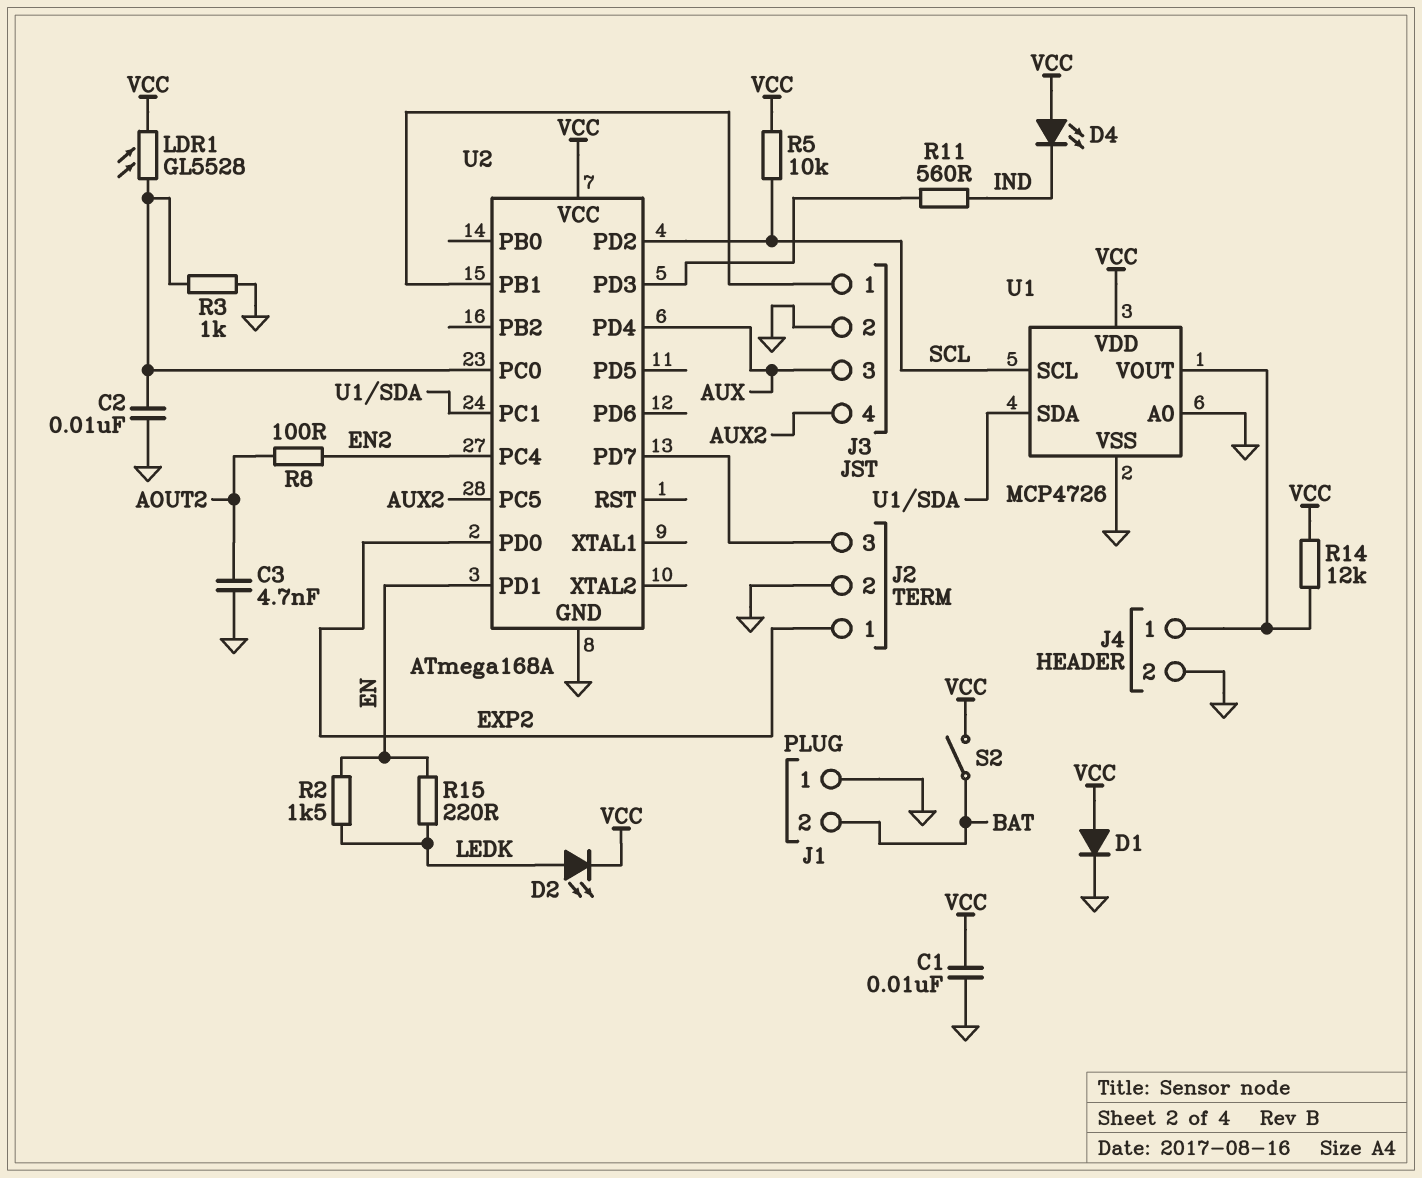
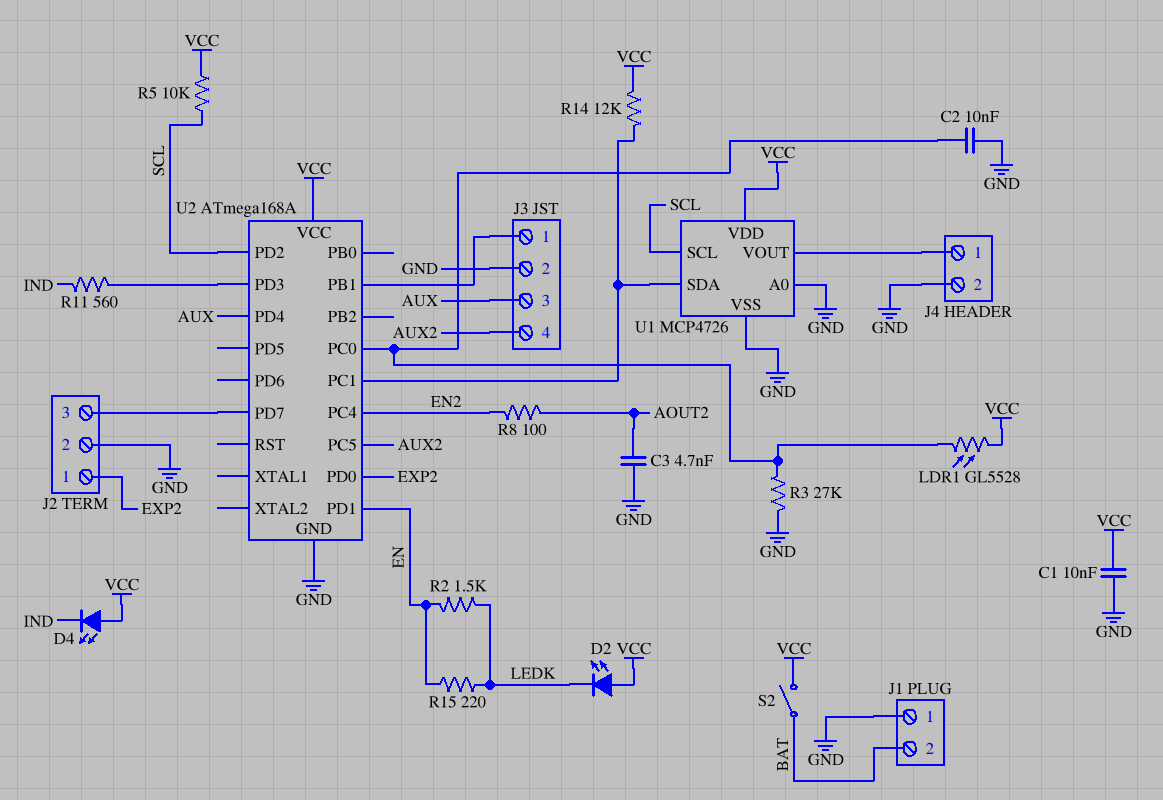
D1: diode (A VCC, K GND) -> none
D2: LED (A LEDK, K VCC) -> LED (A VCC, K LEDK)
R3: 1k (GND, U2/PC0) -> 27k (GND, U2/PC0)
R14: 12k (J4/1, VCC) -> 12k (U1/SDA, VCC)

